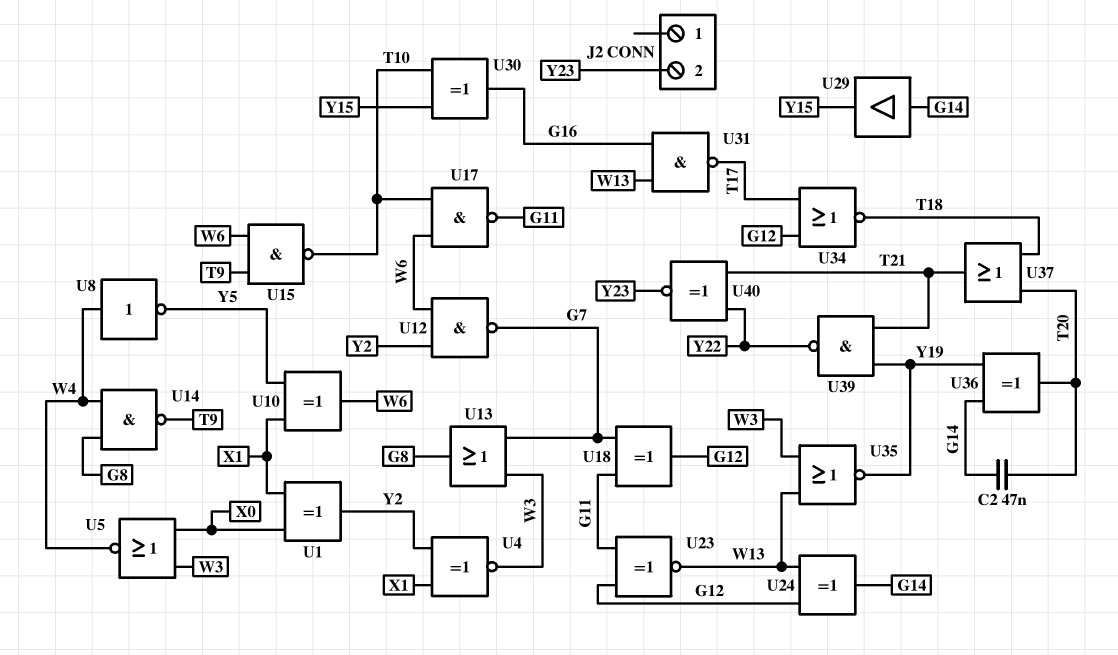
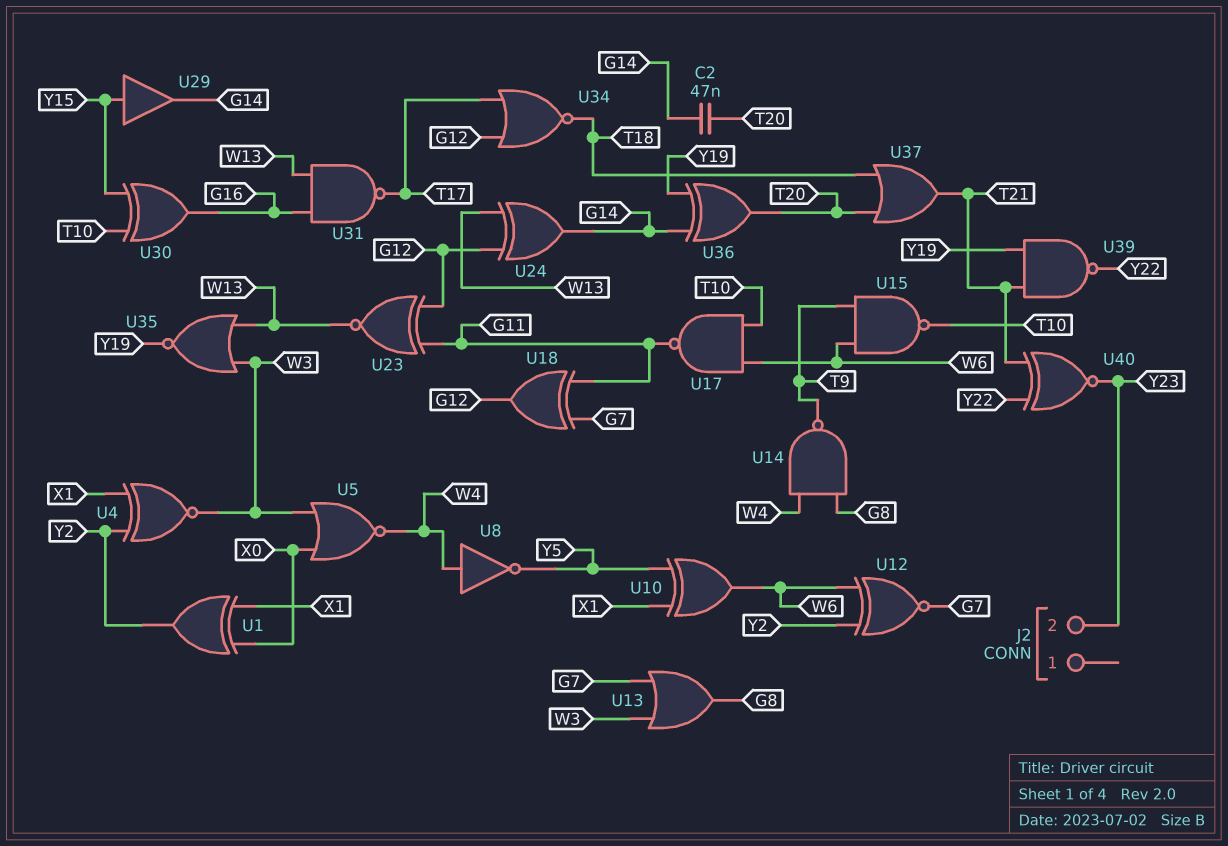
U12: NAND (in W6, in Y2, out G7) -> XNOR (in W6, in Y2, out G7)
U29: buffer (in G14, out Y15) -> buffer (in Y15, out G14)

